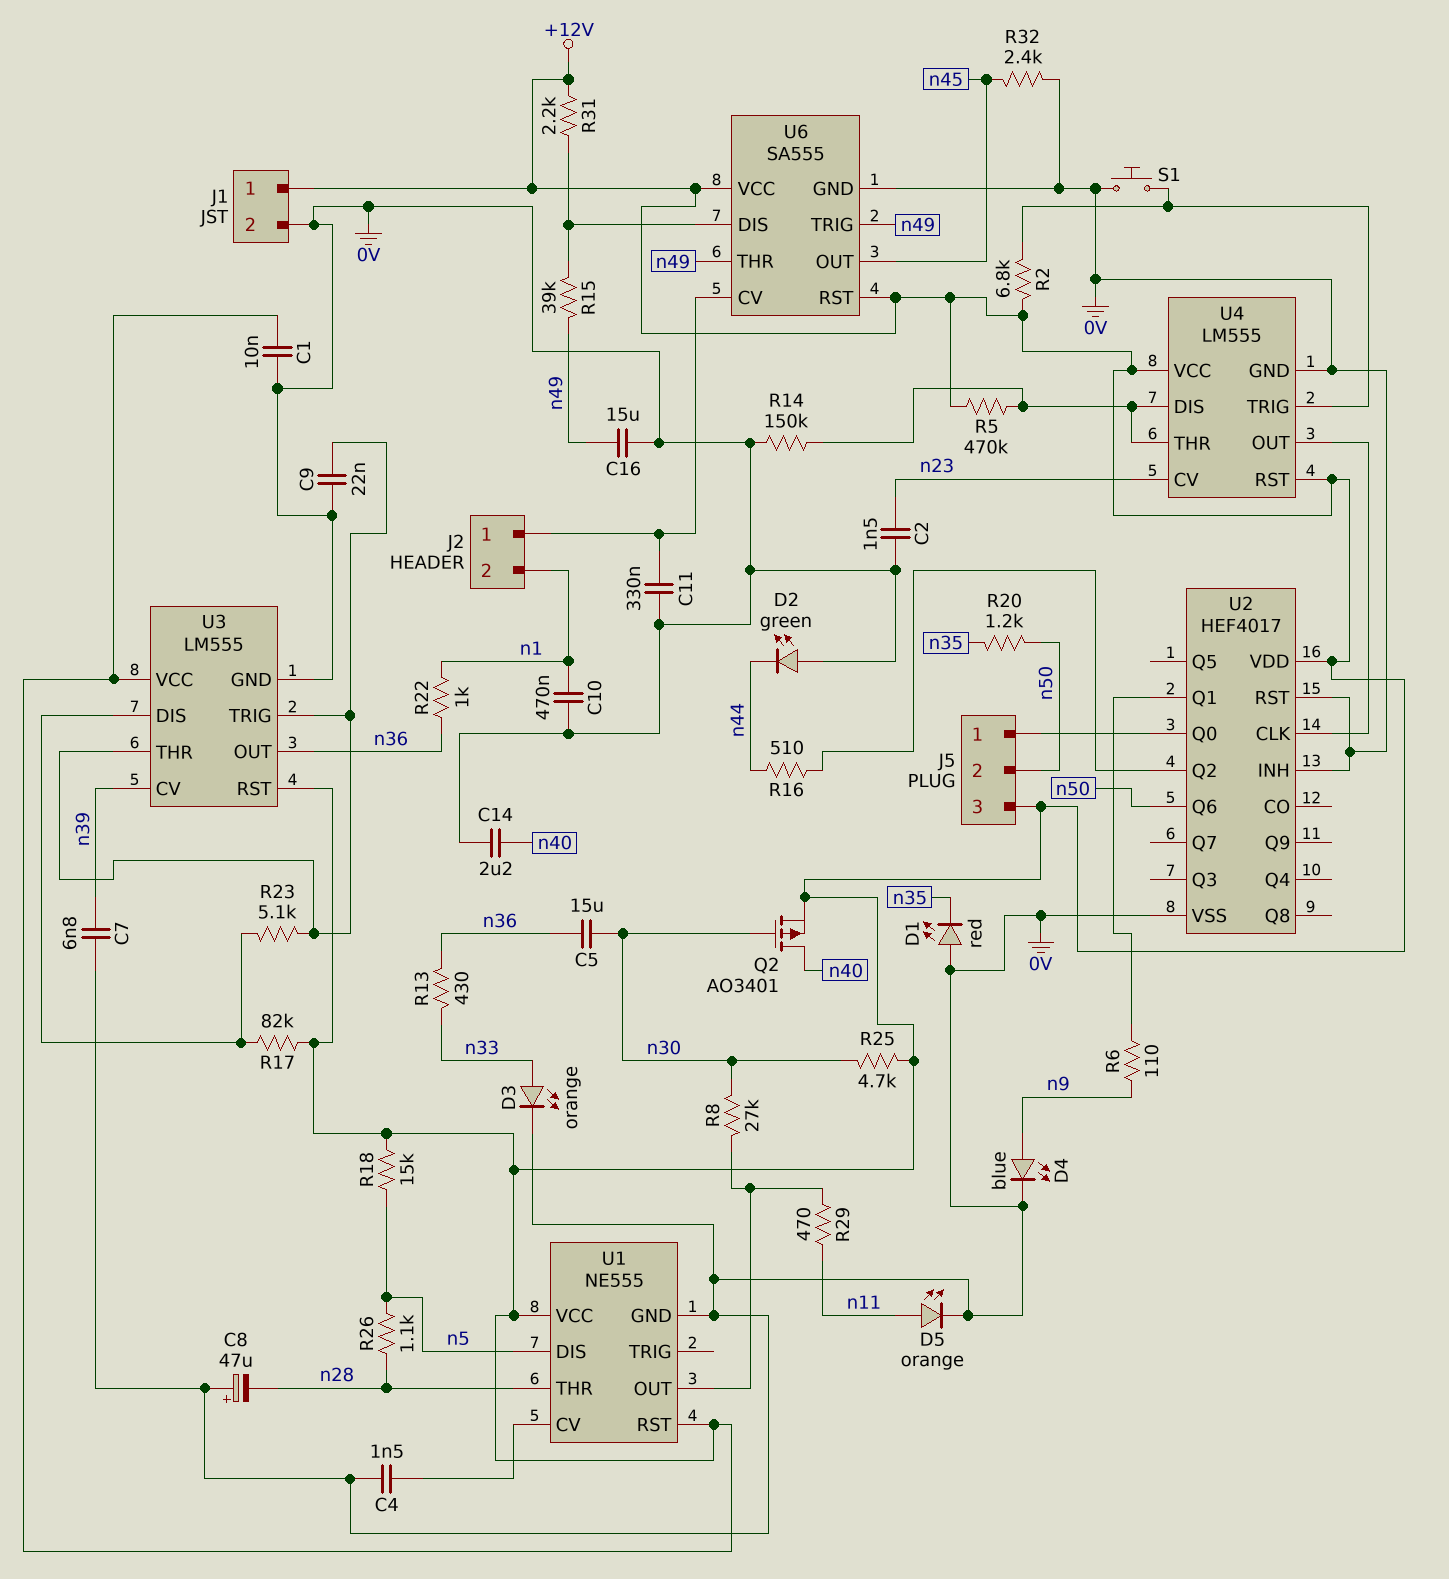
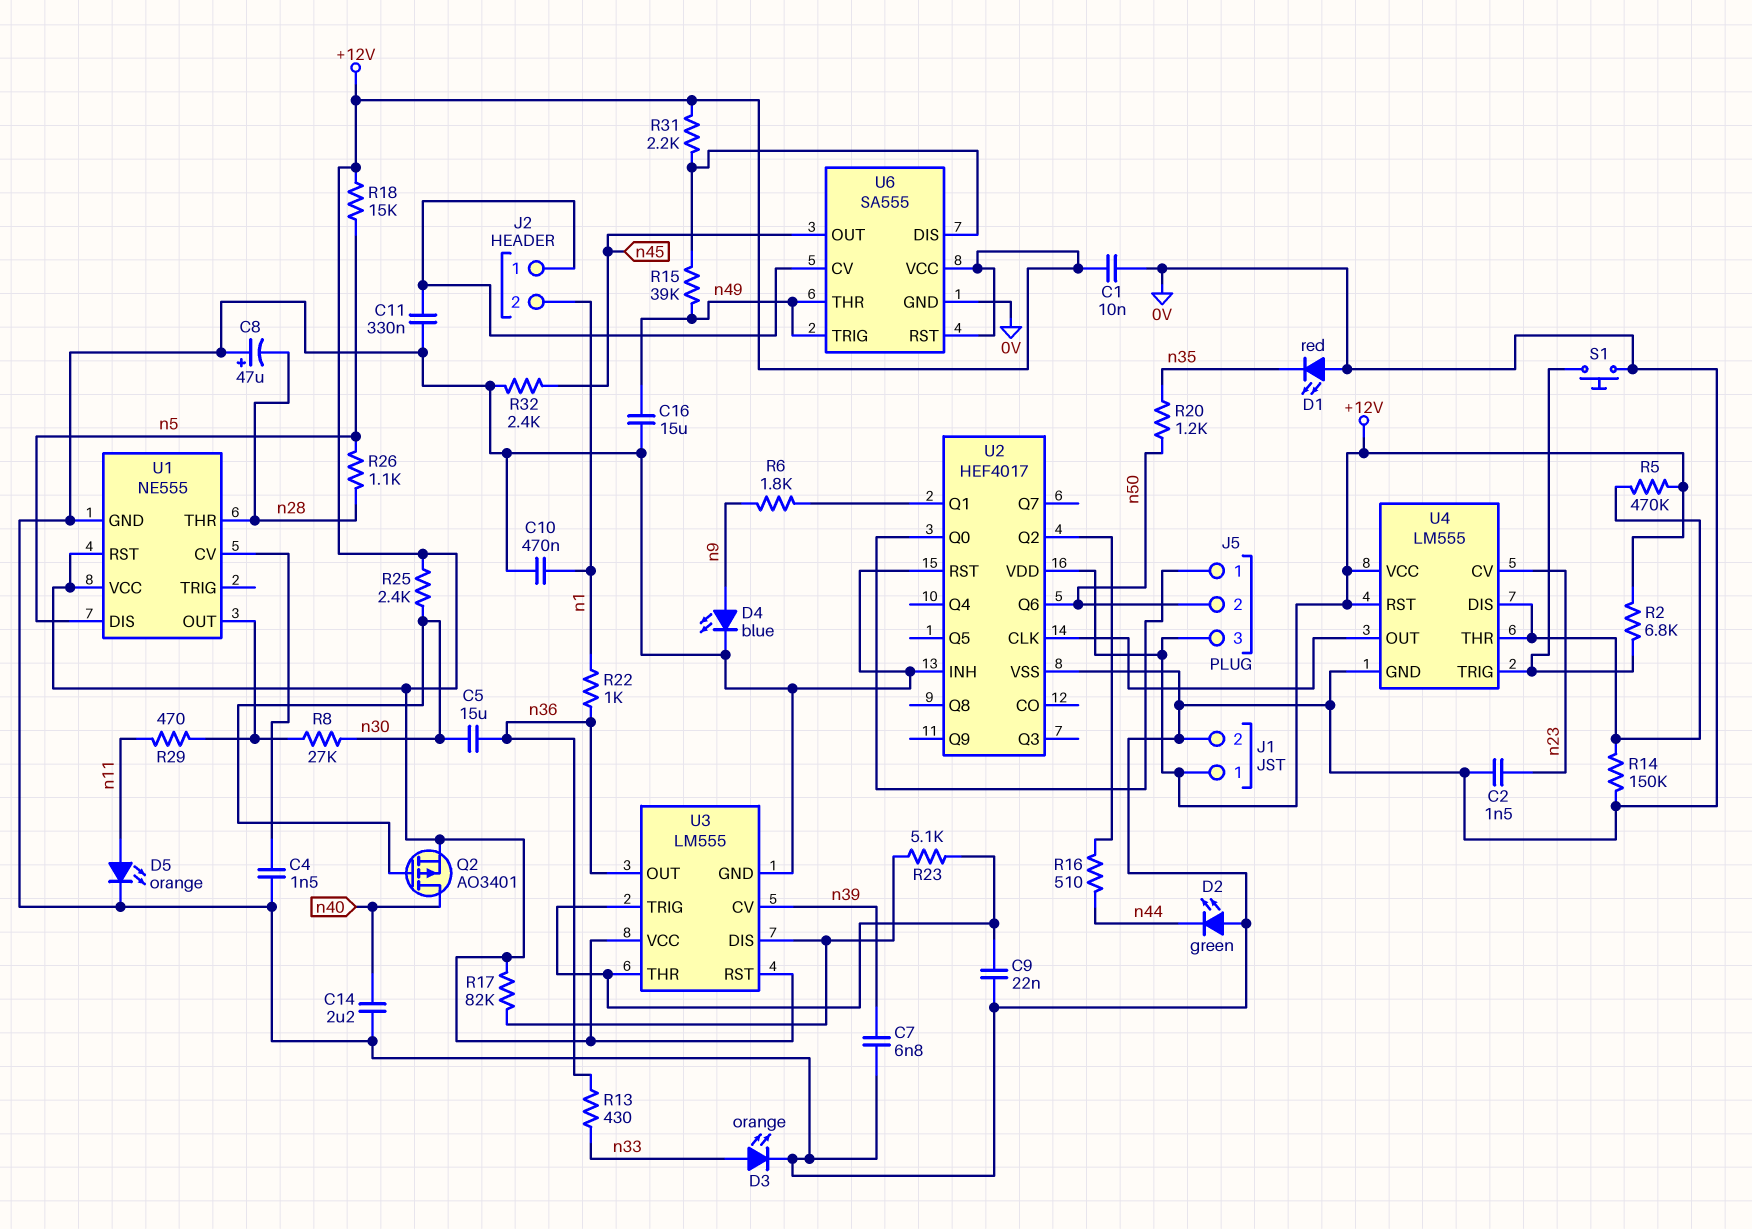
R6: 110 (U2/Q1, n9) -> 1.8k (U2/Q1, n9)
R25: 4.7k (+12V, n30) -> 2.4k (+12V, n30)

